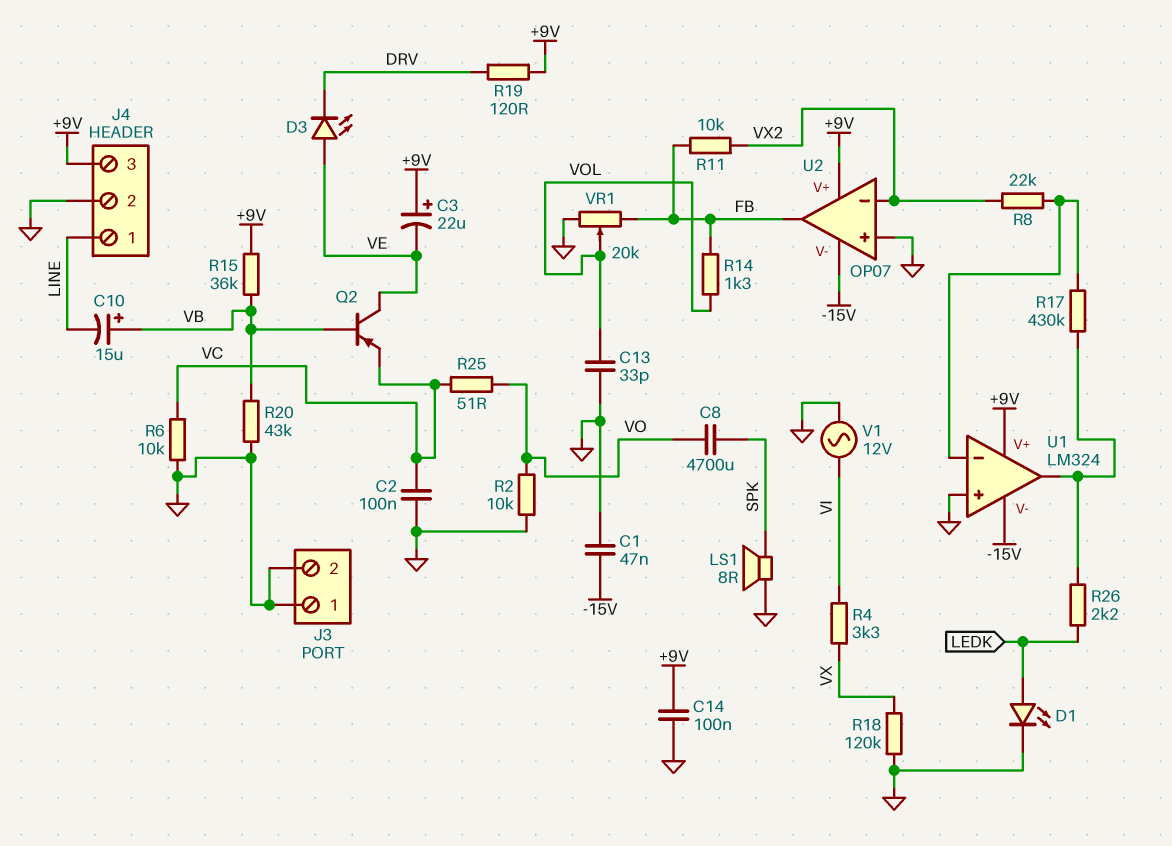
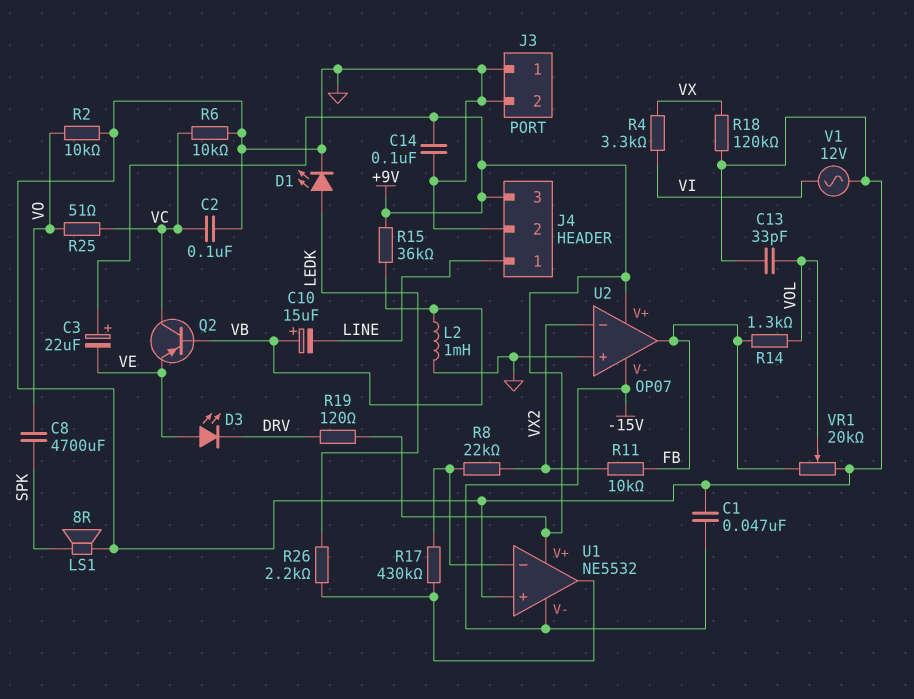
L2: none -> 1mH (GND, VB)
Q2: PNP (B VB, C VE, E VC) -> PNP (B VB, C VC, E VE)
R20: 43k (GND, VB) -> none
U1: LM324 -> NE5532

